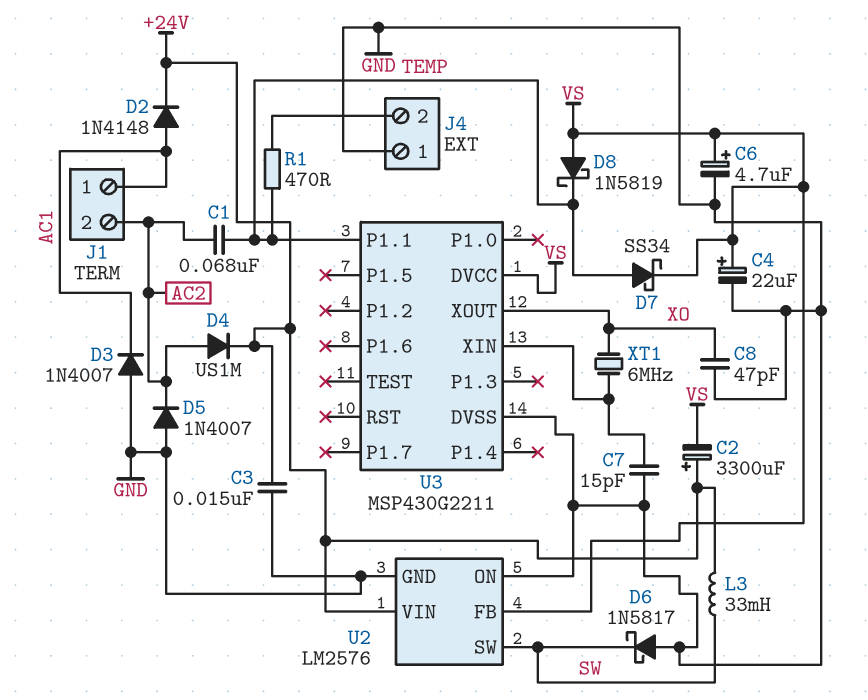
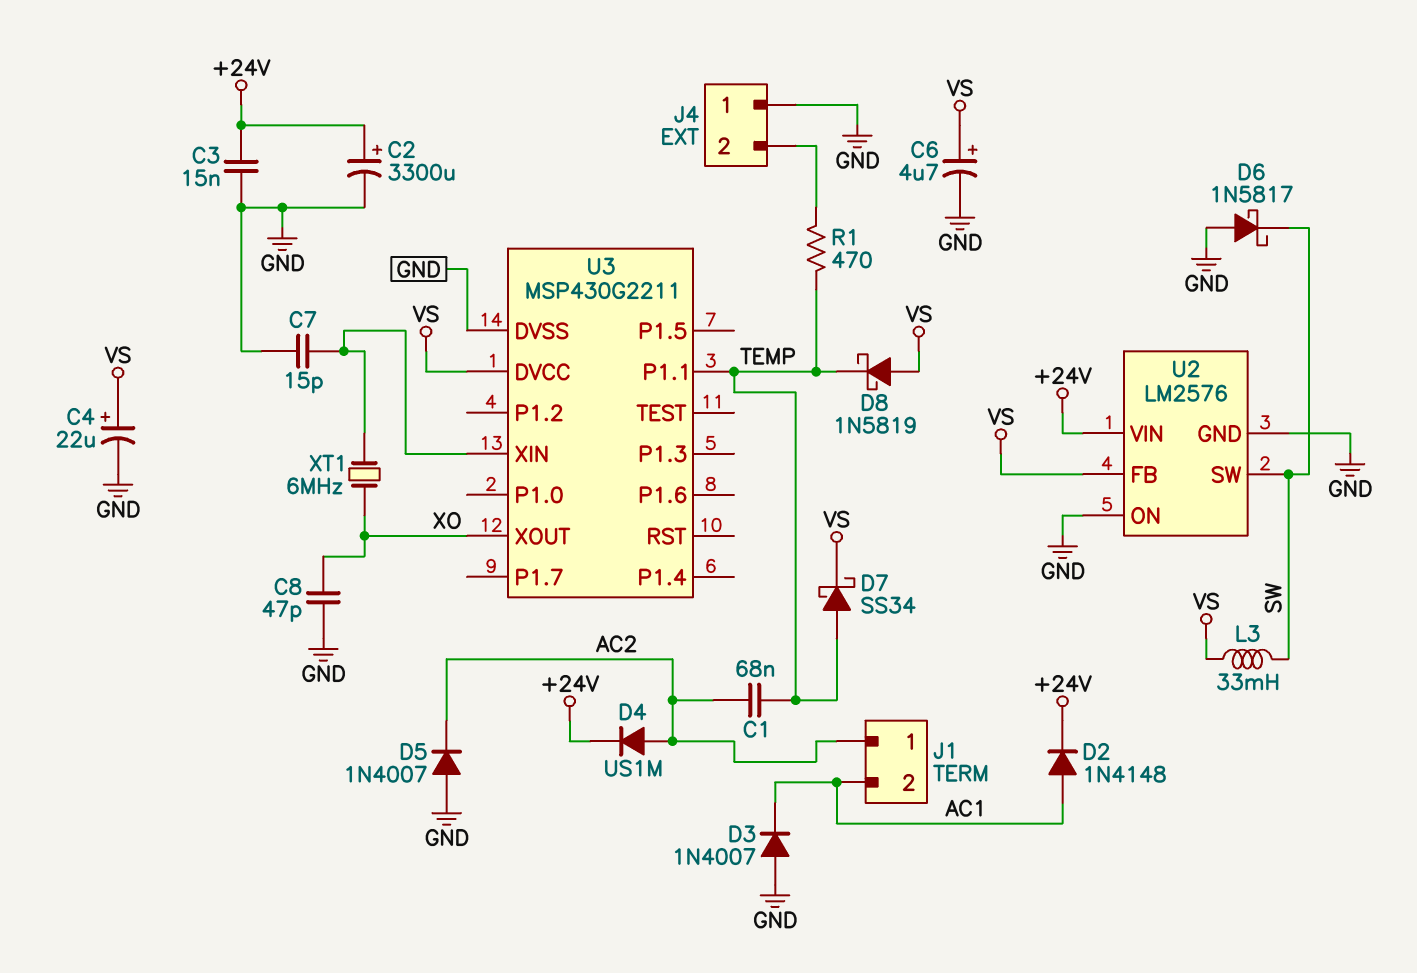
C2: 3300uF (plus +24V, minus VS) -> 3300uF (plus +24V, minus GND)
J1 pin 1: AC1 -> AC2
J1 pin 2: AC2 -> AC1
L3: 33mH (+24V, SW) -> 33mH (SW, VS)

